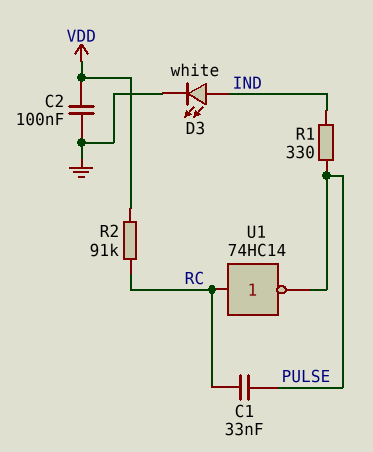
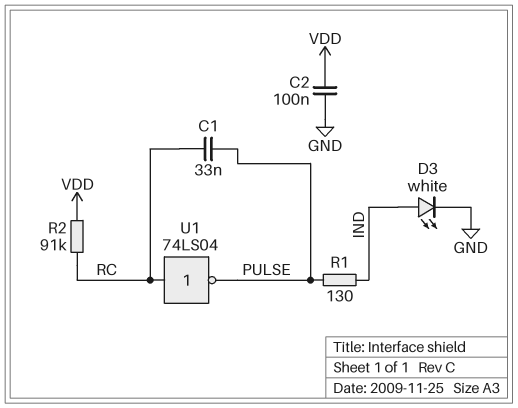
R1: 330 (IND, PULSE) -> 130 (IND, PULSE)
U1: NOT 74HC14 (in RC, out PULSE) -> NOT 74LS04 (in RC, out PULSE)

